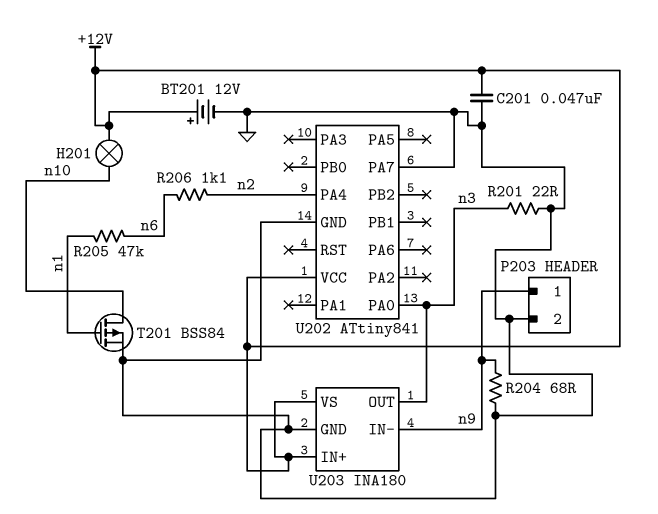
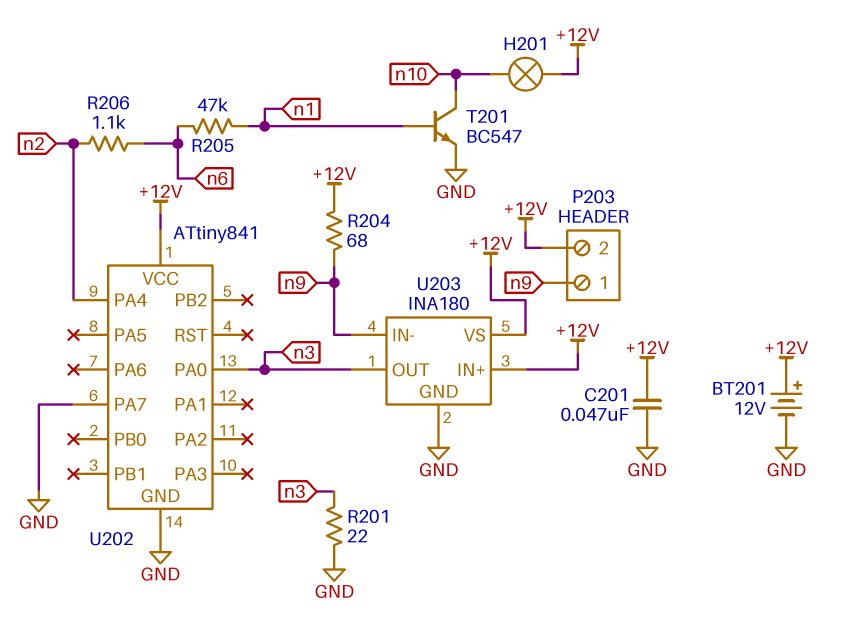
P203 pin 2: GND -> +12V
R204: 68 (GND, n9) -> 68 (+12V, n9)
T201: PMOS BSS84 (G n1, D n10, S GND) -> NPN BC547 (B n1, C n10, E GND)

